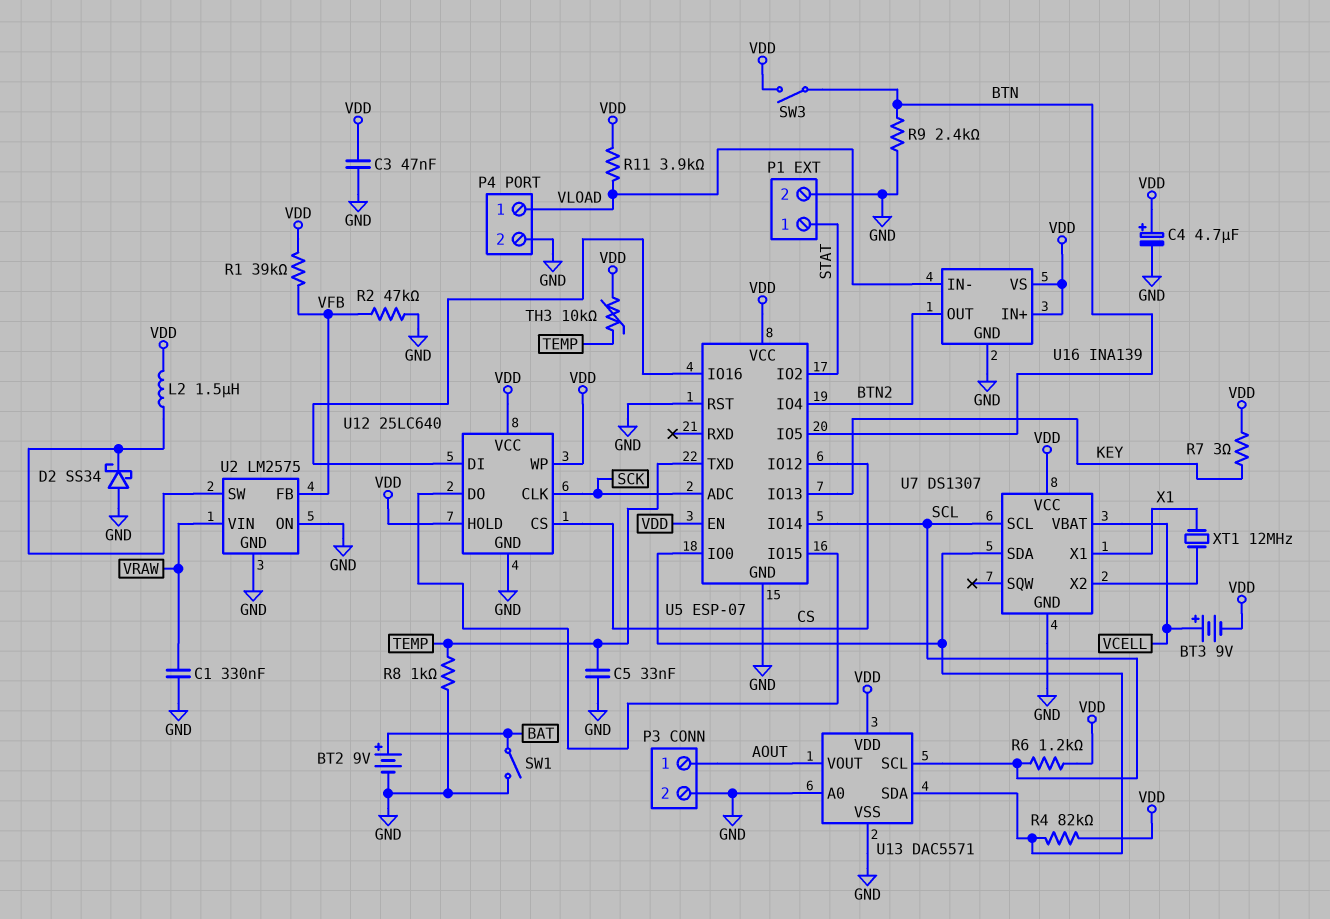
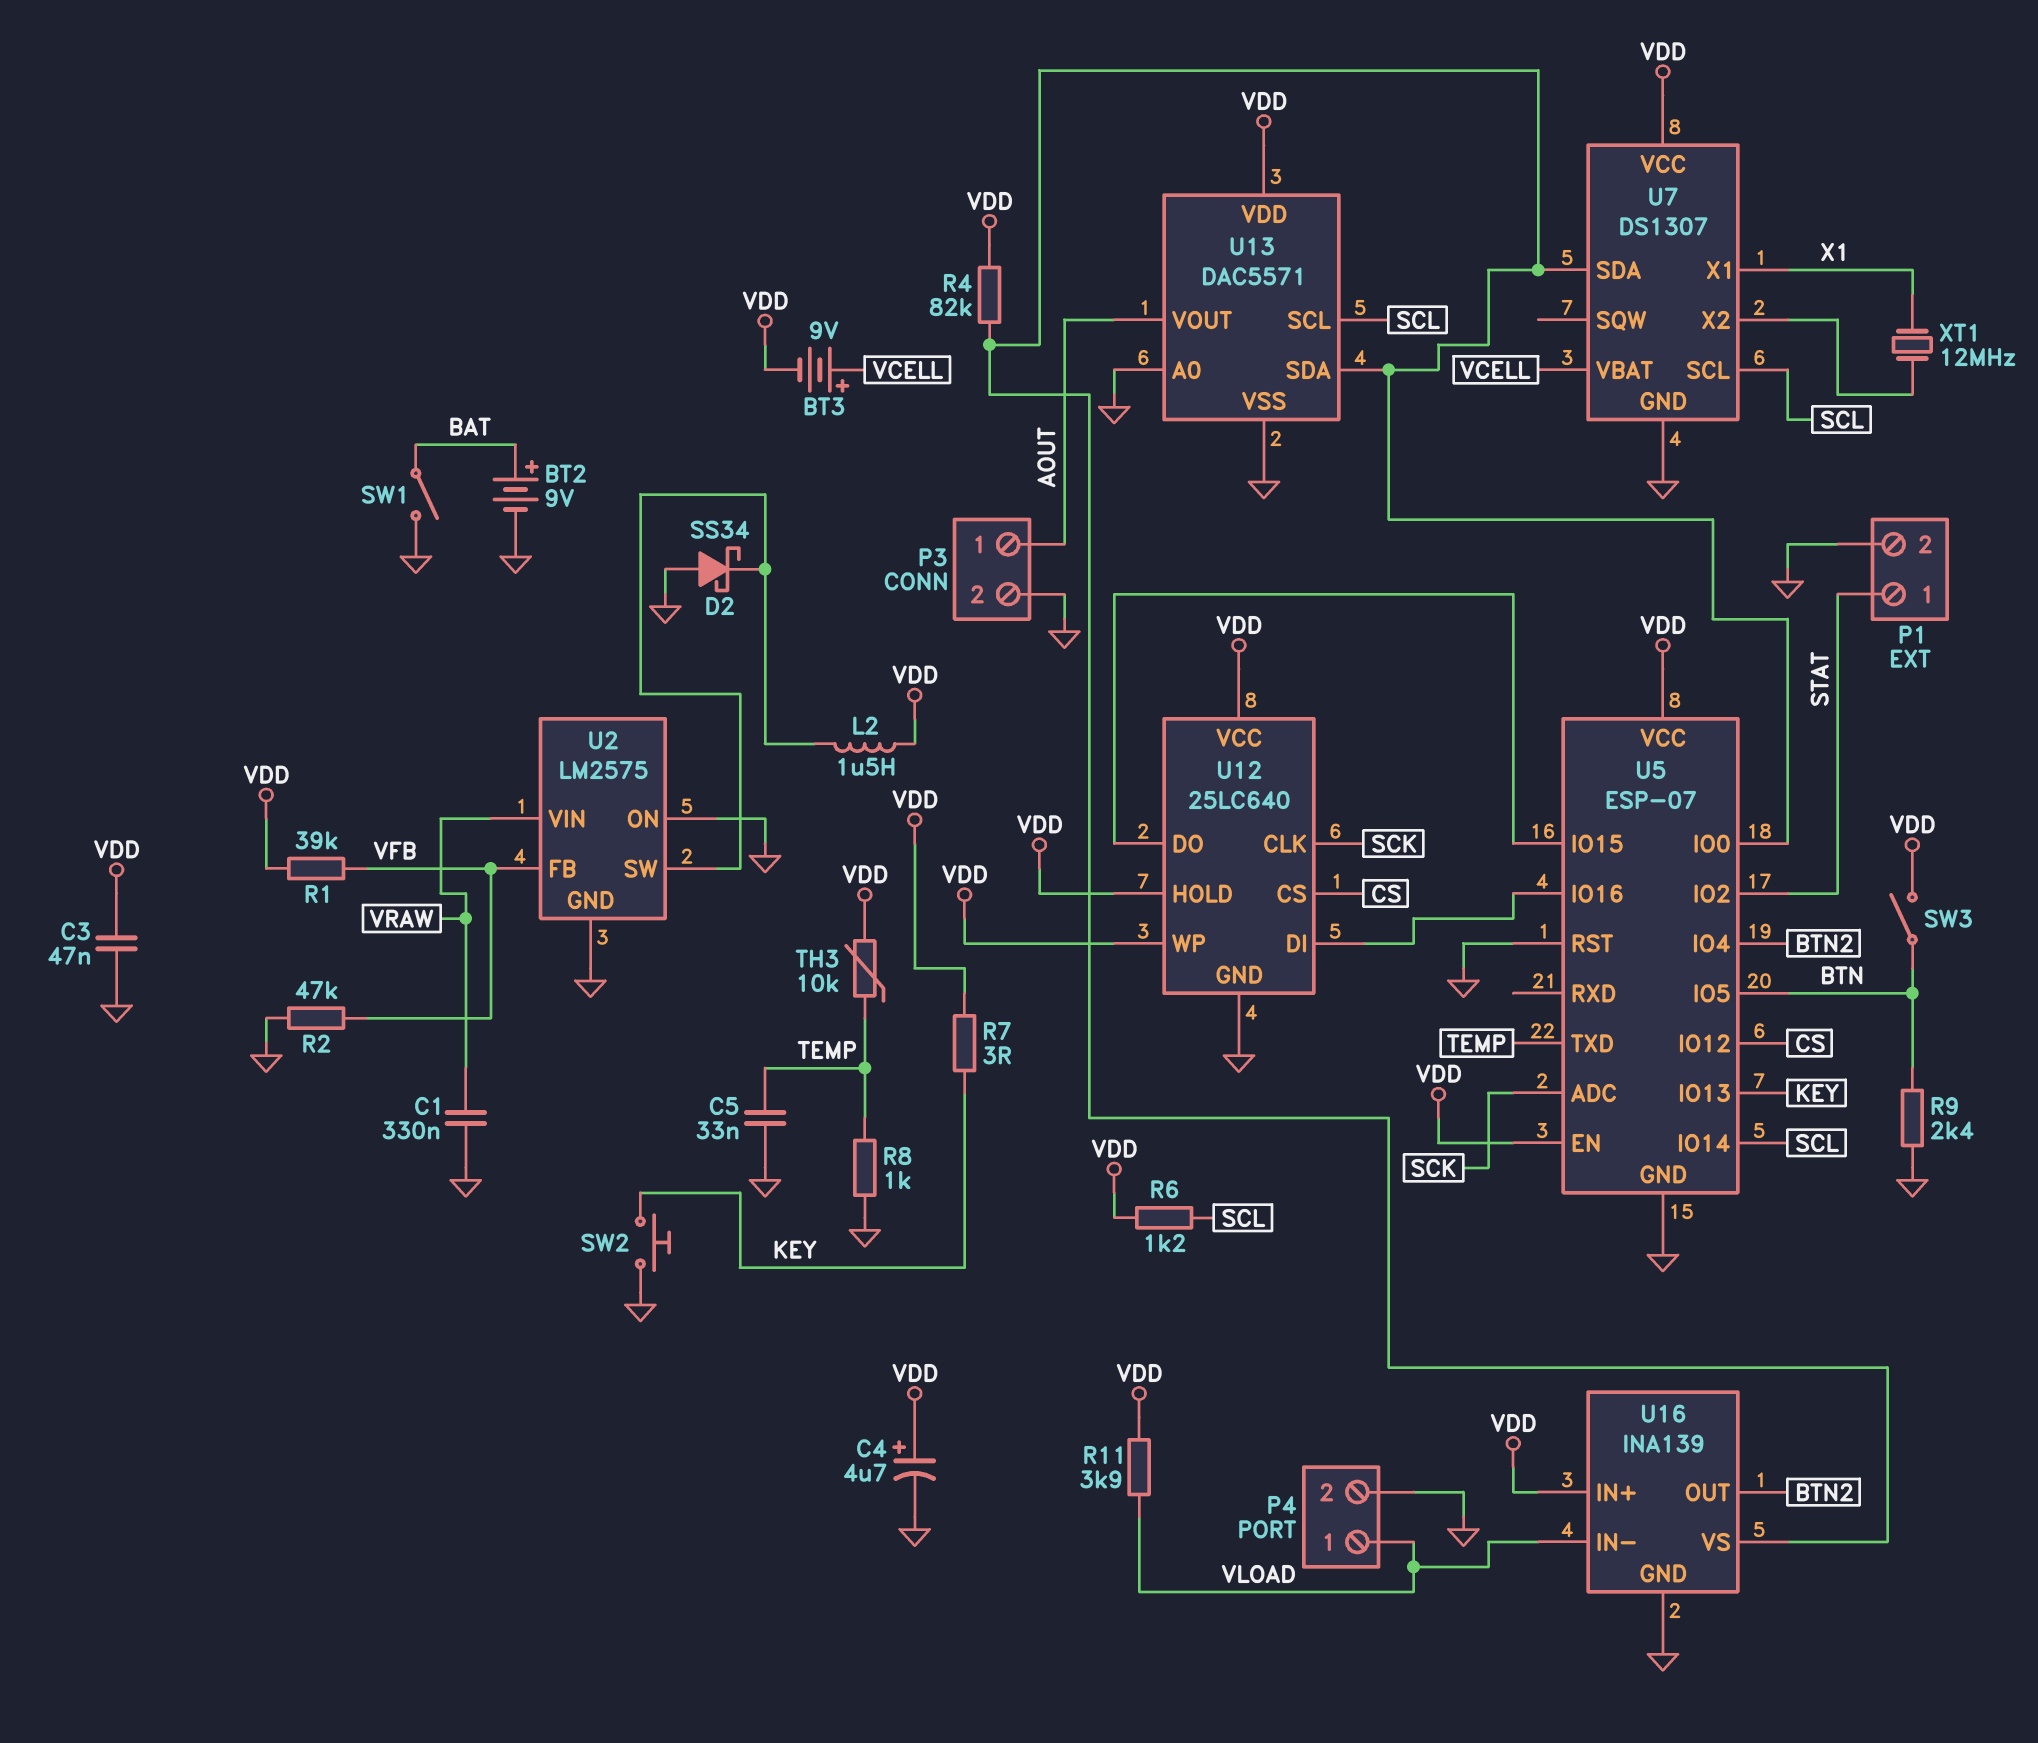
SW2: none -> button (GND, KEY)
U16 pin VS: VDD -> U5/IO0

